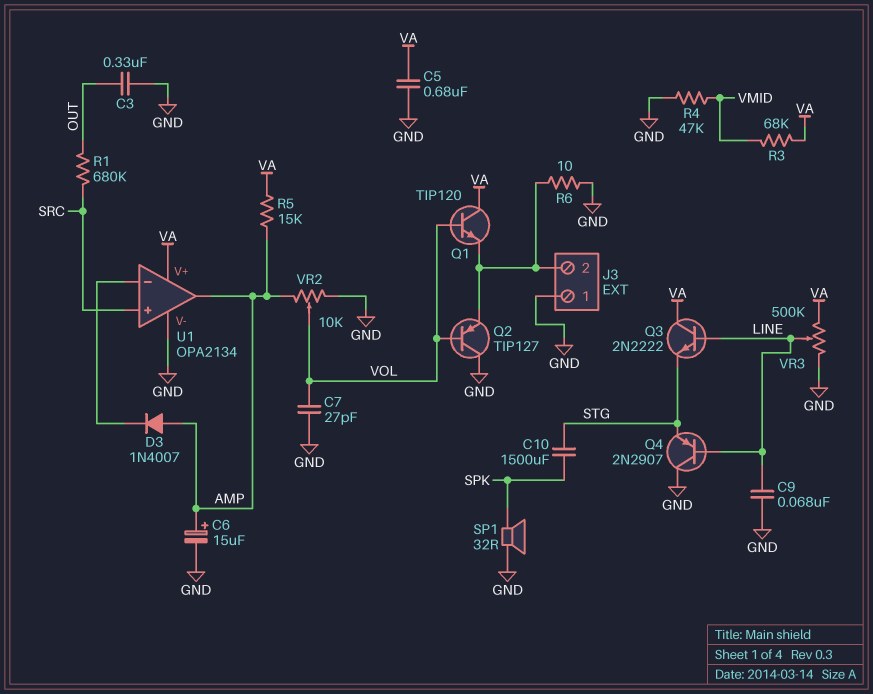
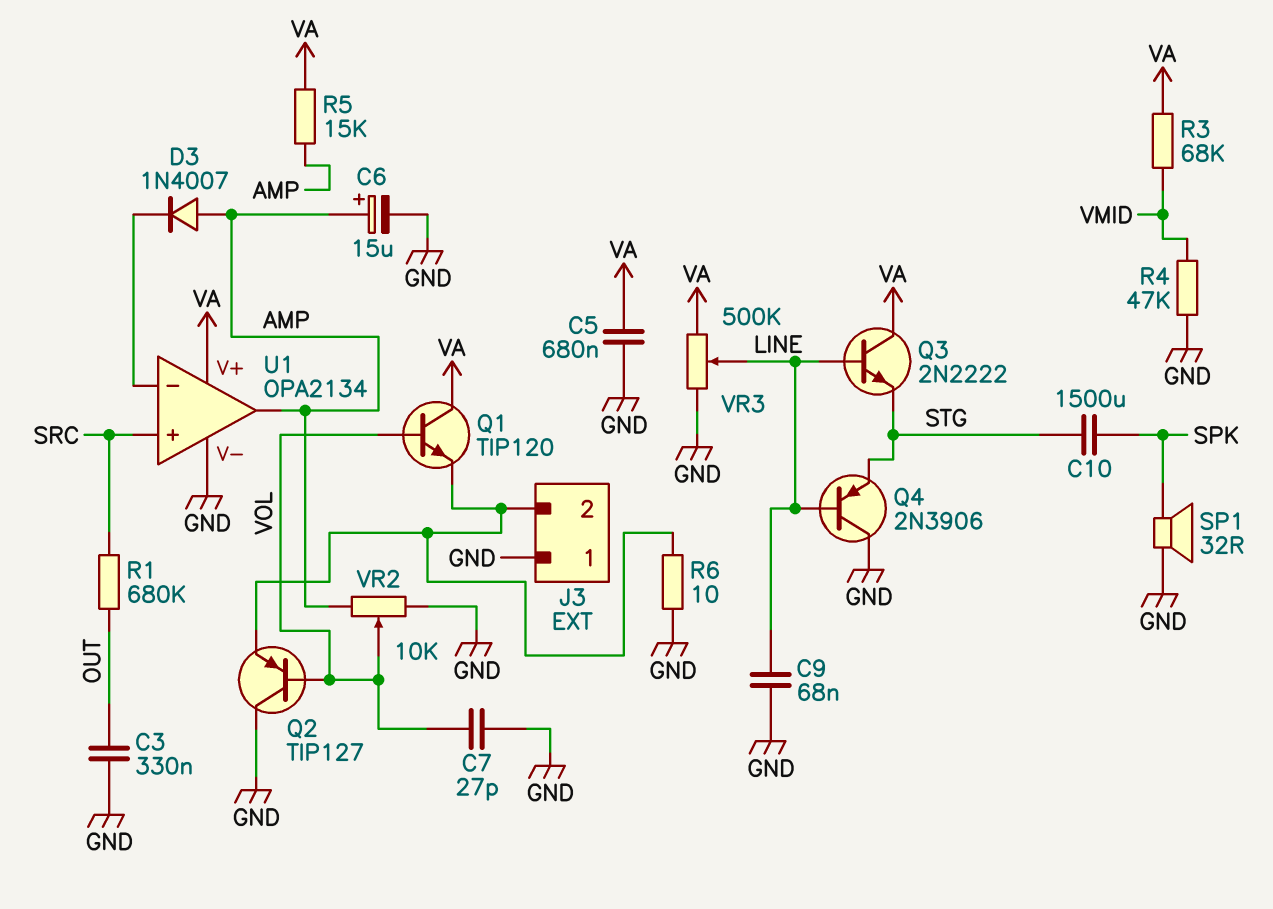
Q4: PNP 2N2907 (B LINE, C GND, E STG) -> PNP 2N3906 (B LINE, C GND, E STG)

